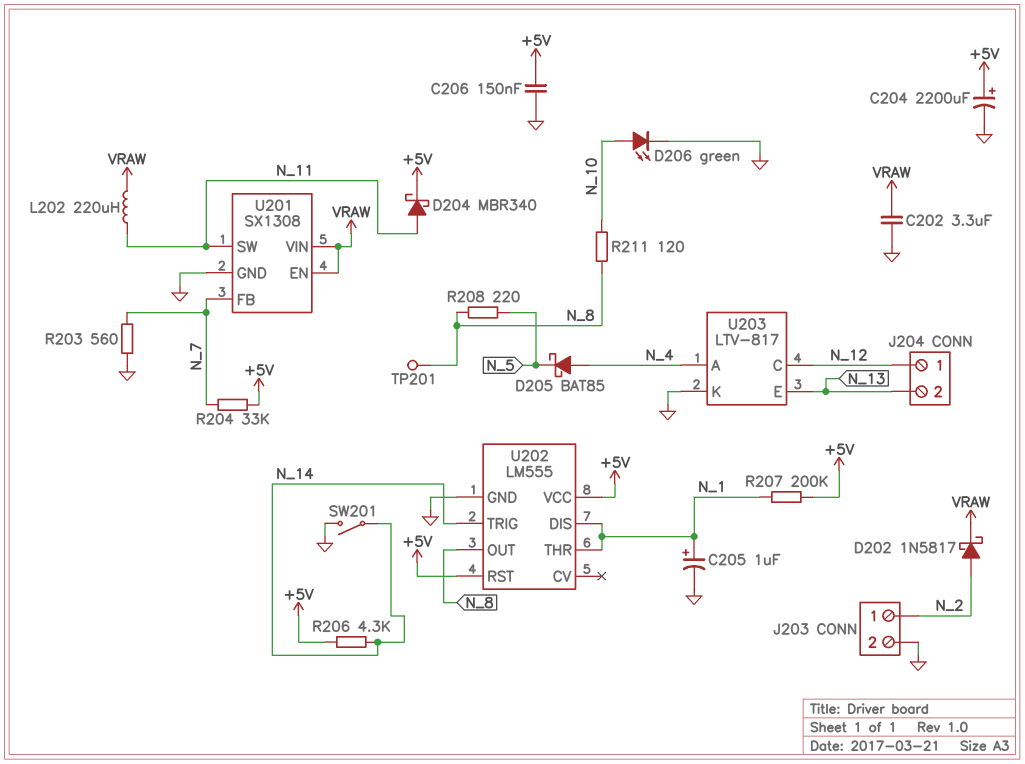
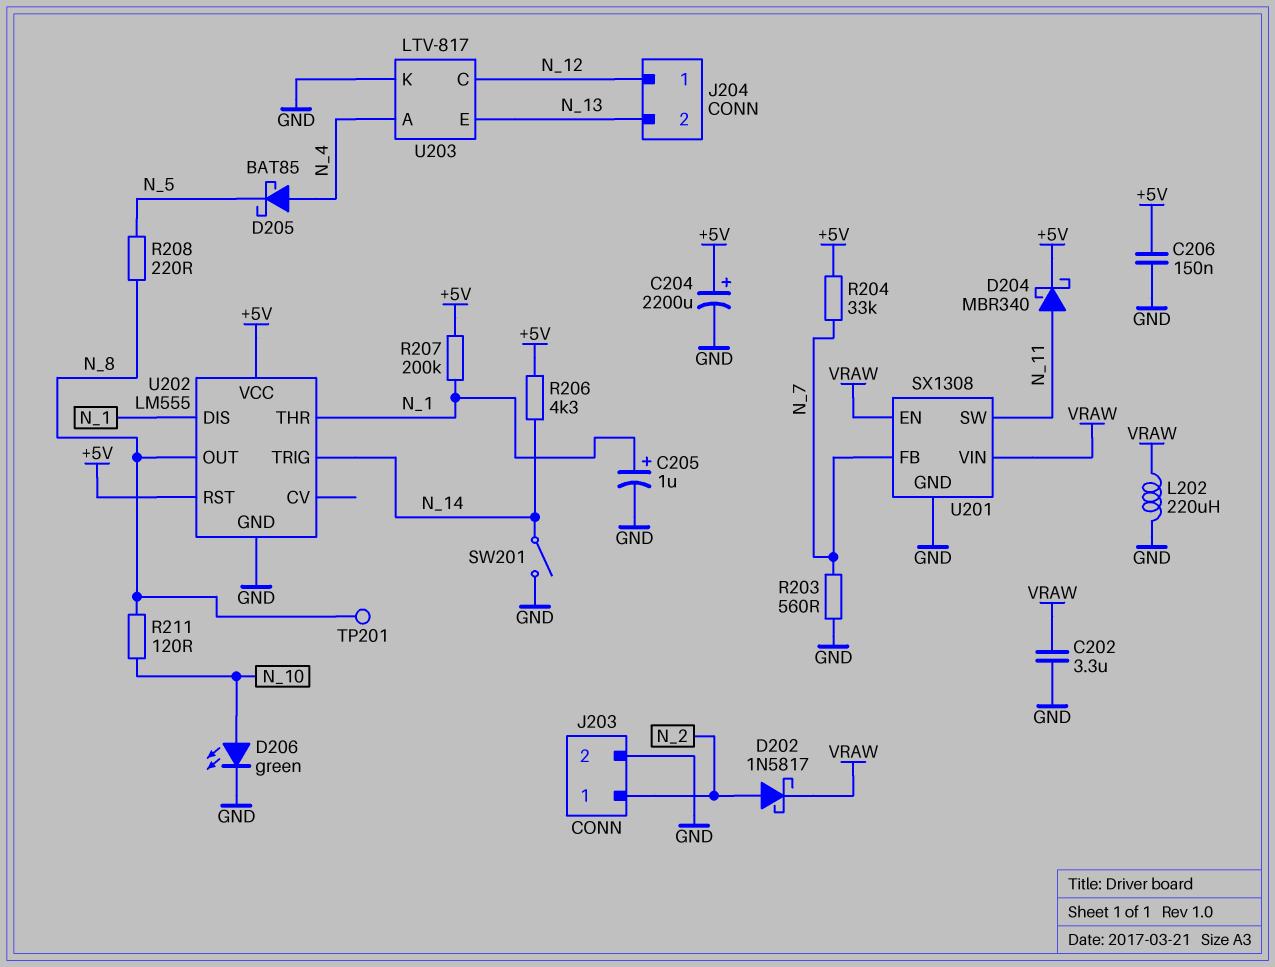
L202: 220uH (N_11, VRAW) -> 220uH (GND, VRAW)

